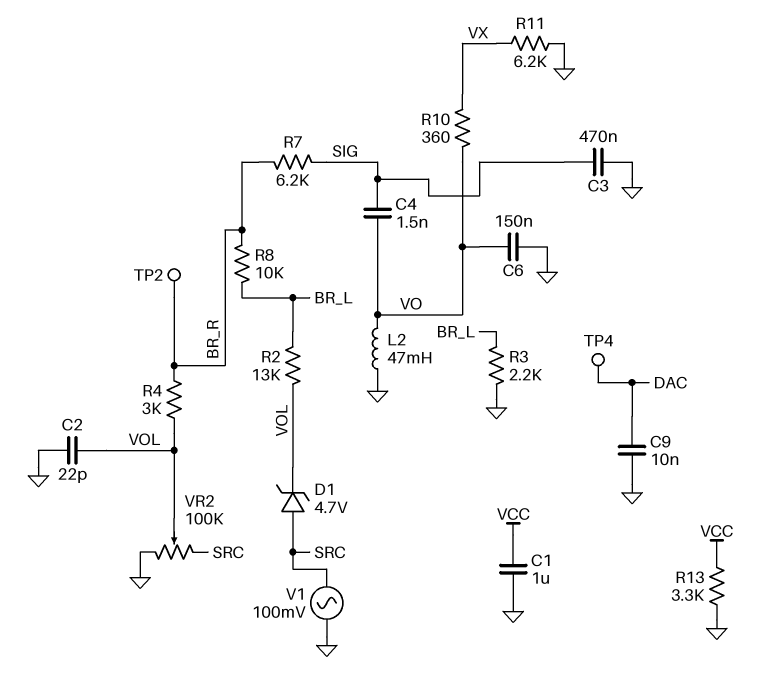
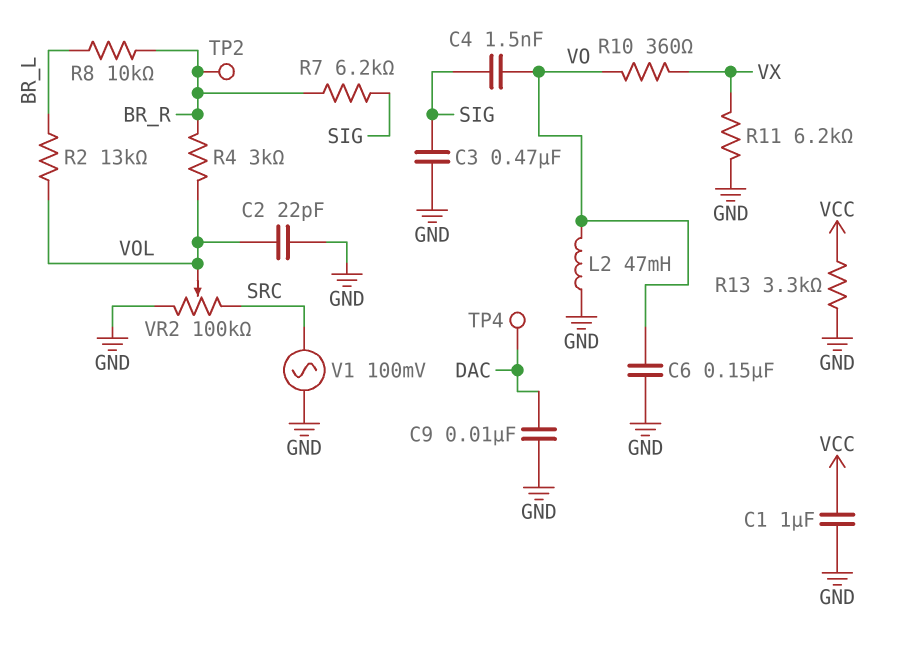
D1: zener 4.7V (A SRC, K VOL) -> none
R3: 2.2k (BR_L, GND) -> none

